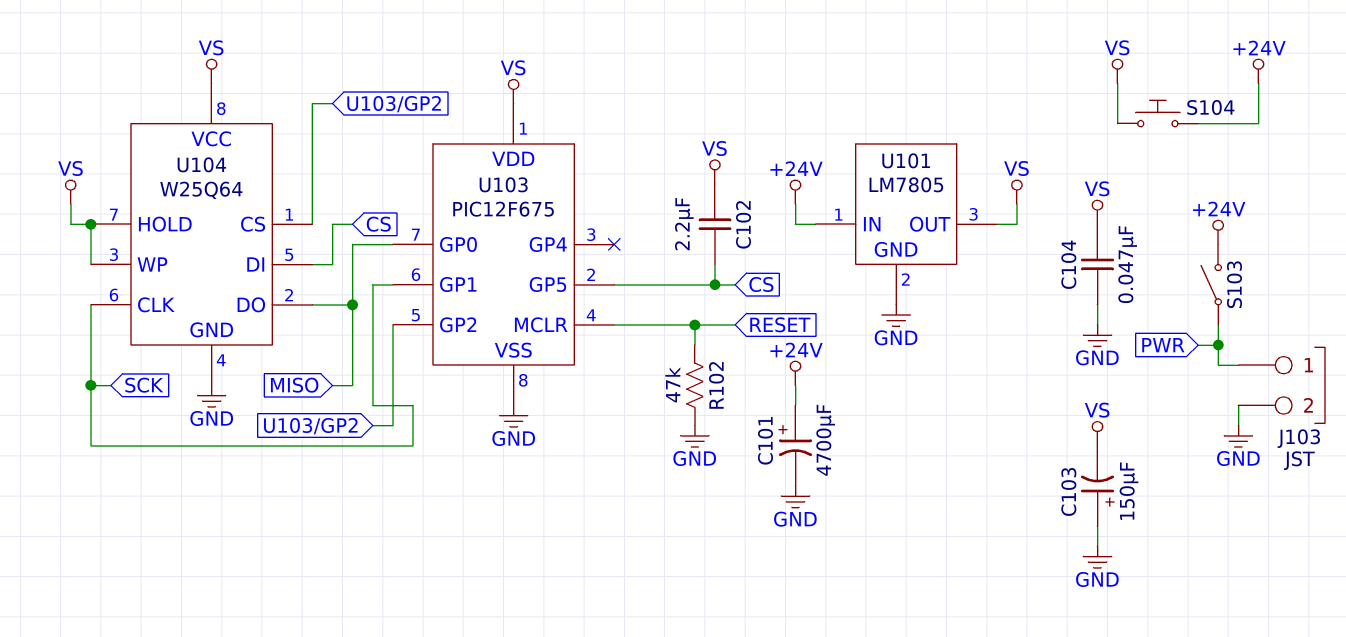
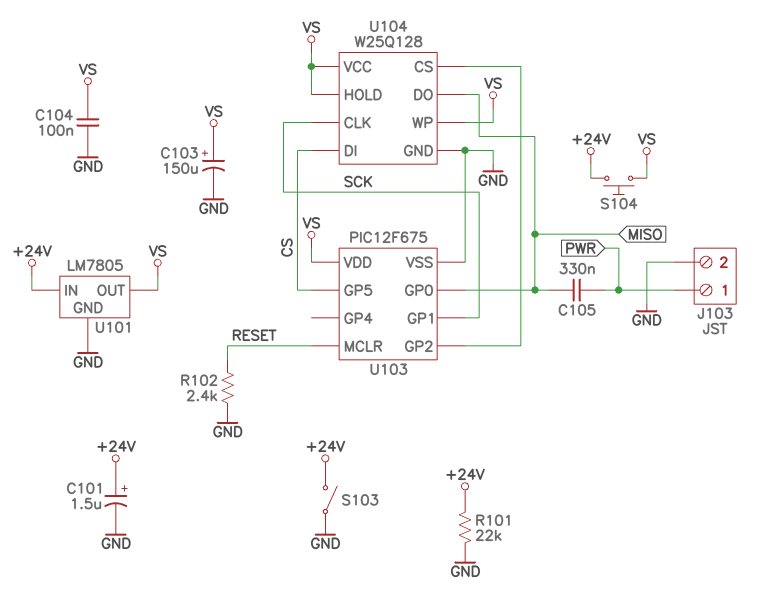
C101: 4700uF (plus +24V, minus GND) -> 1.5uF (plus +24V, minus GND)
C102: 2.2uF (CS, VS) -> none
C103: 150uF (plus GND, minus VS) -> 150uF (plus VS, minus GND)
C104: 47nF (GND, VS) -> 100nF (GND, VS)
C105: none -> 330nF (MISO, PWR)
R101: none -> 22k (+24V, GND)
R102: 47k (GND, RESET) -> 2.4k (GND, RESET)
S103: switch (+24V, PWR) -> switch (+24V, GND)
U104: W25Q64 -> W25Q128

